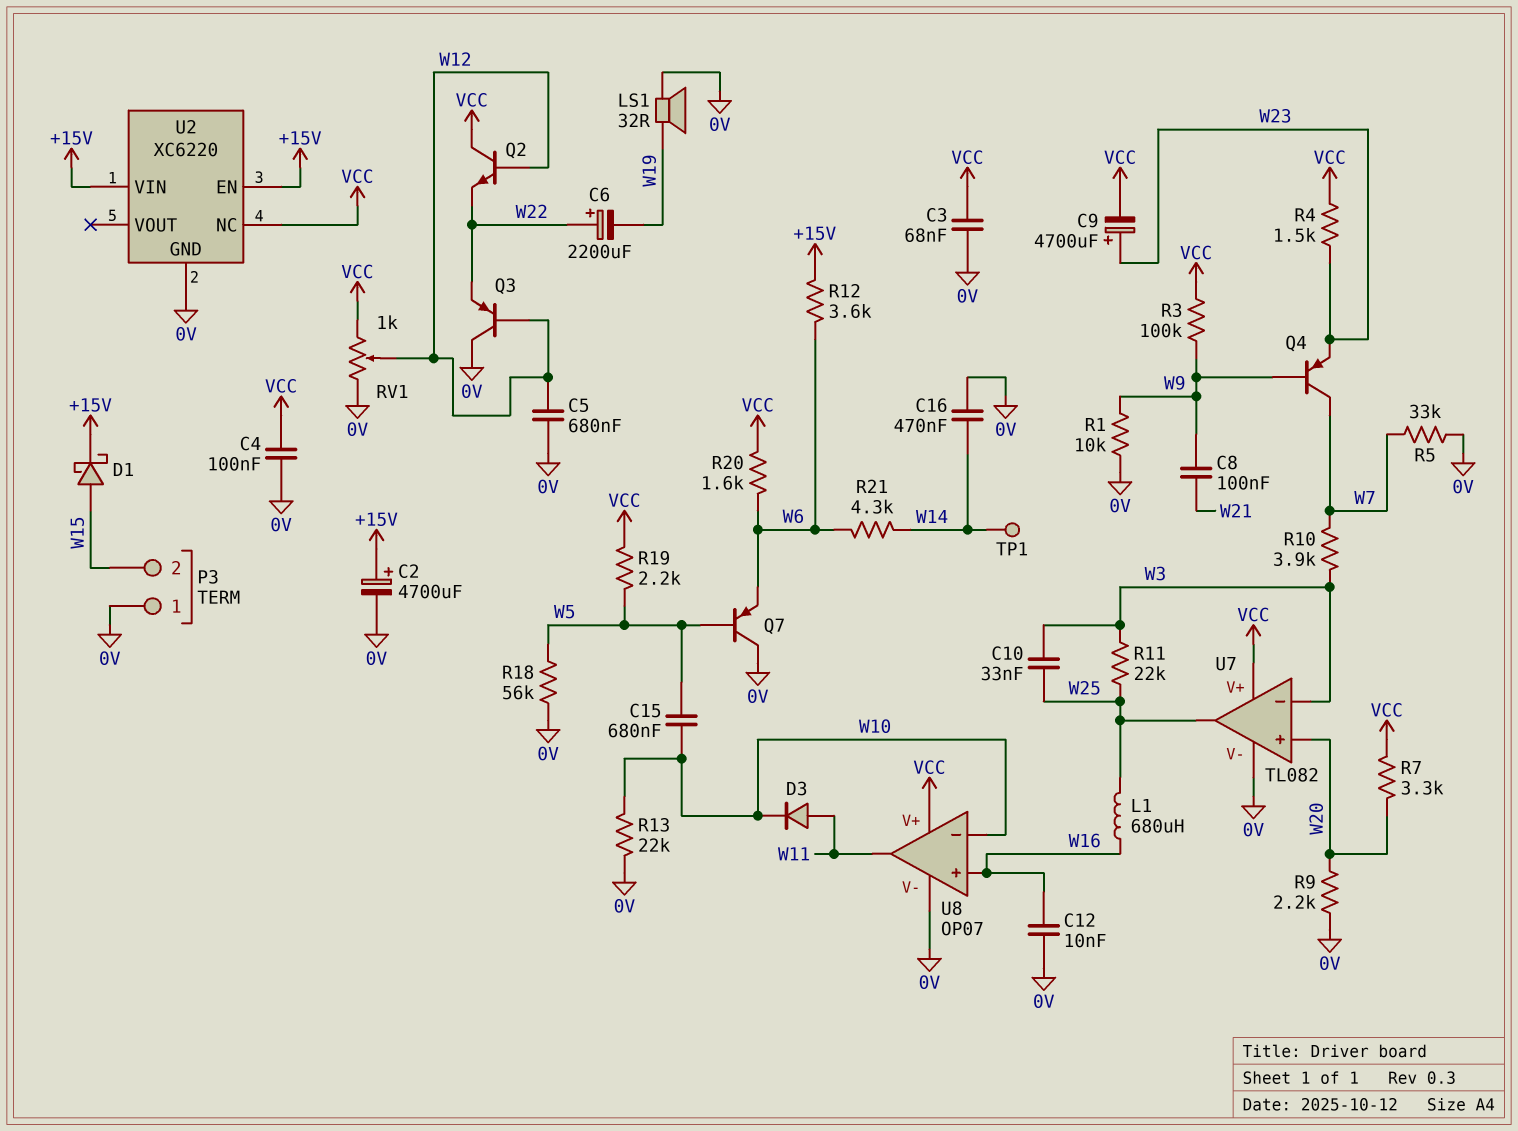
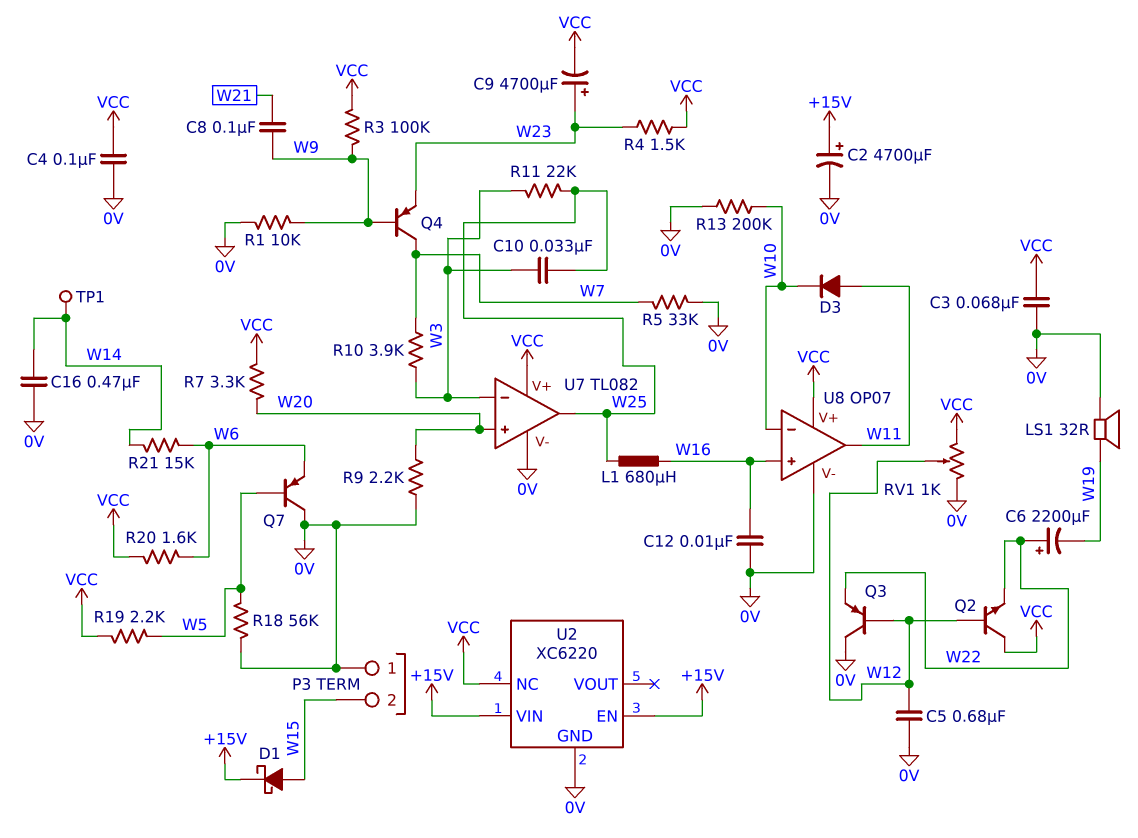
C15: 680nF (W5, W10) -> none
R12: 3.6k (+15V, W6) -> none
R13: 22k (0V, W10) -> 200k (0V, W10)
R21: 4.3k (W6, W14) -> 15k (W6, W14)

